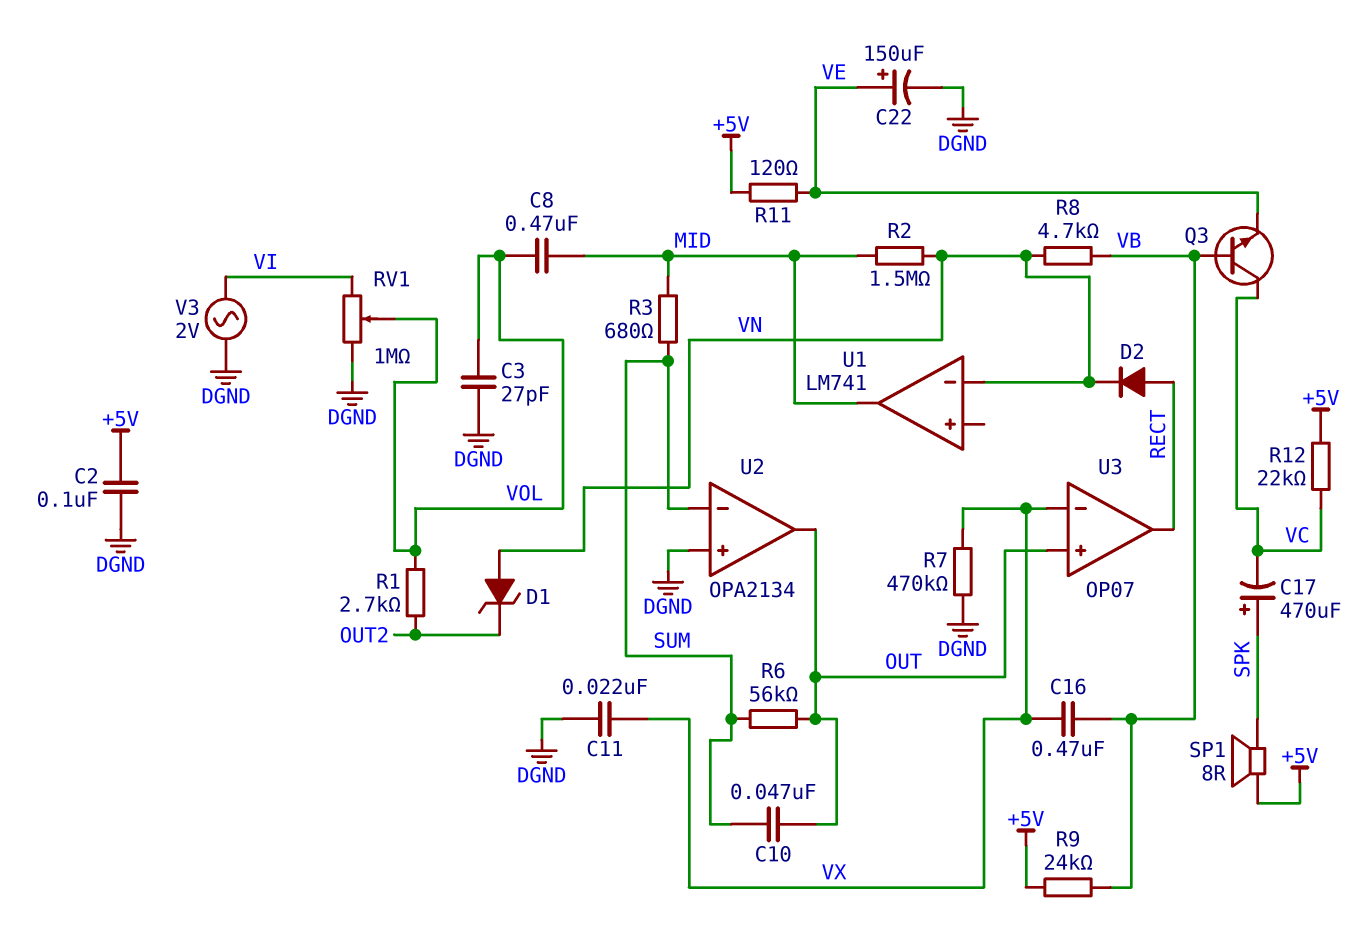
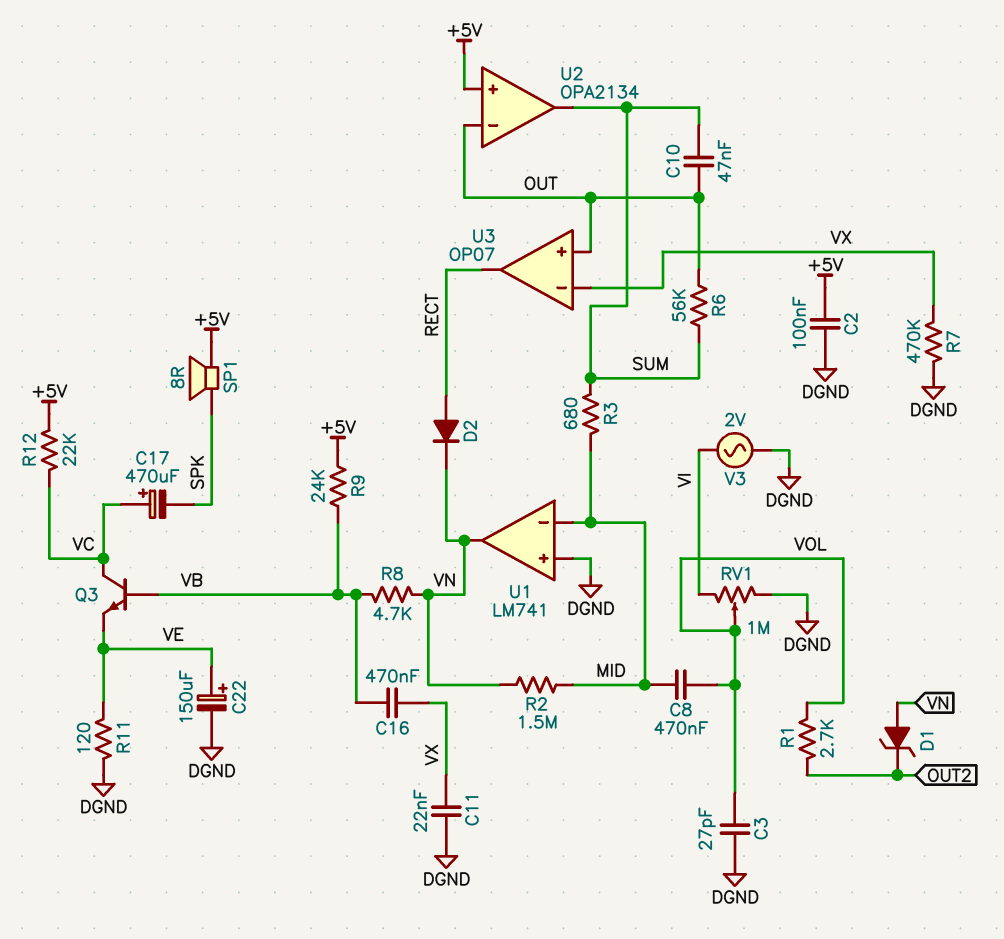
C17: 470uF (plus SPK, minus VC) -> 470uF (plus VC, minus SPK)
R11: 120 (+5V, VE) -> 120 (DGND, VE)
U1 pin in+: none -> DGND
U1 pin in-: VN -> MID
U1 pin out: MID -> VN
U2 pin in+: DGND -> +5V
U2 pin in-: SUM -> OUT
U2 pin out: OUT -> SUM

